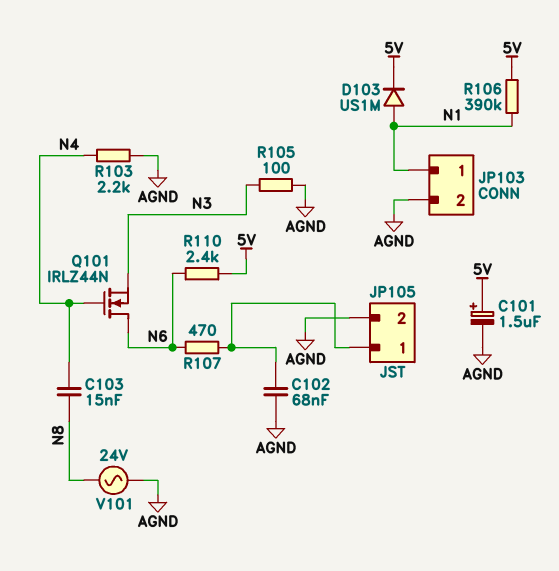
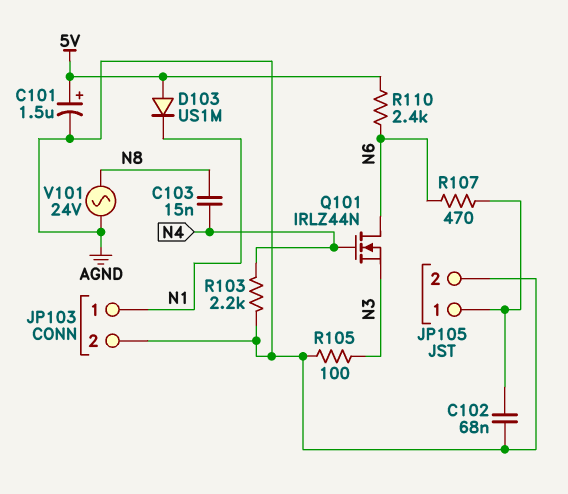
D103: diode US1M (A N1, K 5V) -> diode US1M (A 5V, K N1)
R106: 390k (5V, N1) -> none

